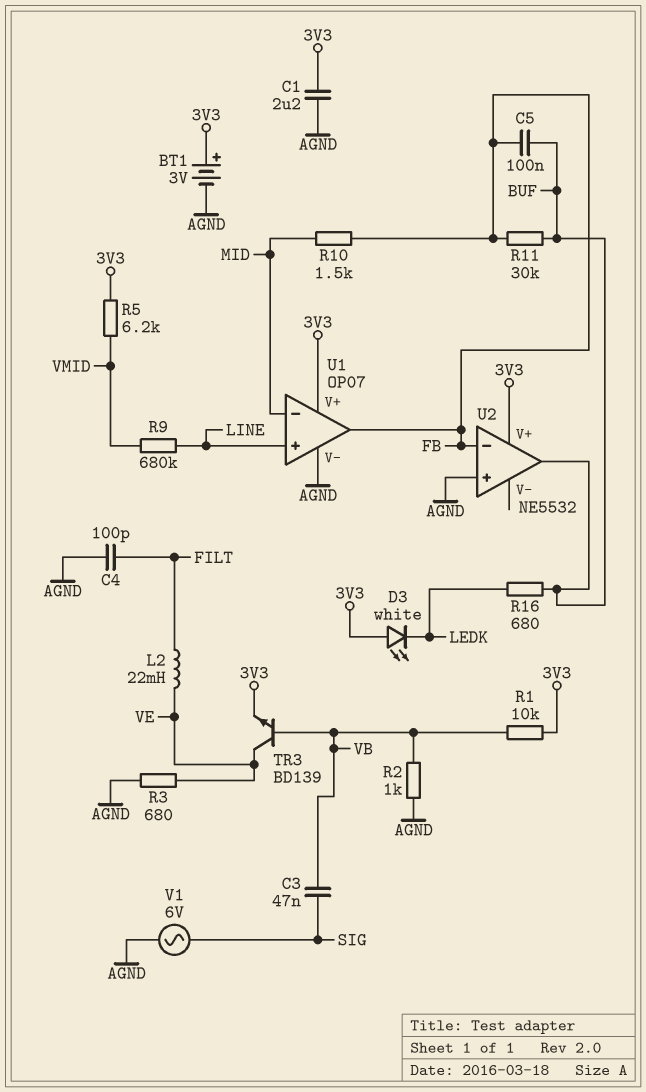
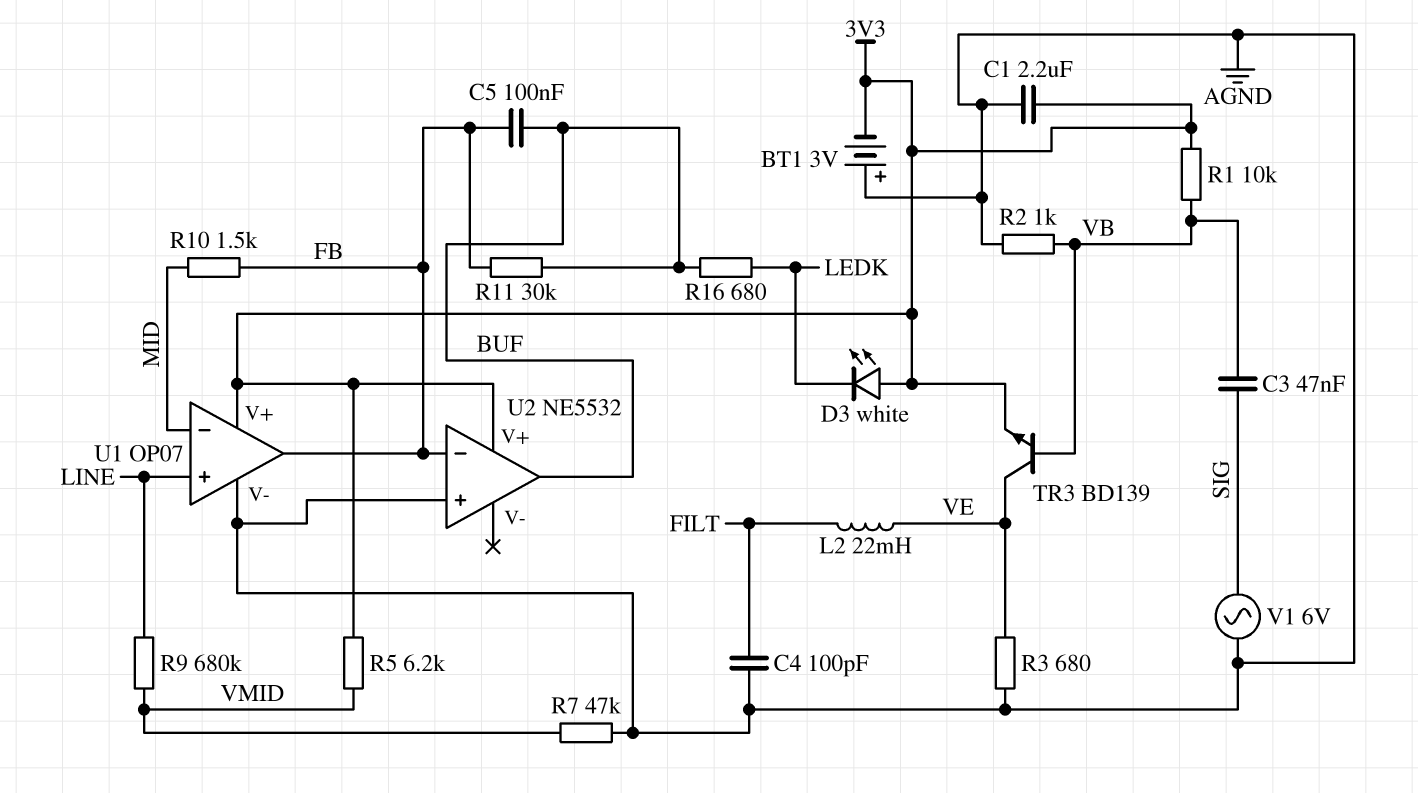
BT1: 3V (plus 3V3, minus AGND) -> 3V (plus AGND, minus 3V3)
R7: none -> 47k (AGND, VMID)

